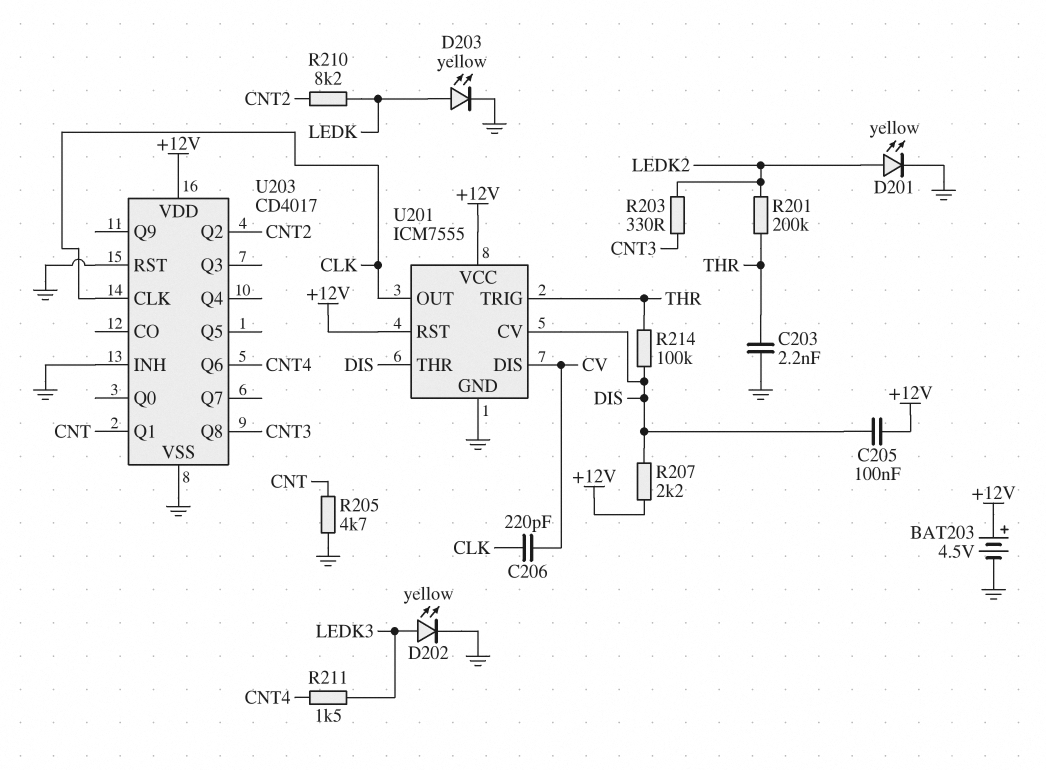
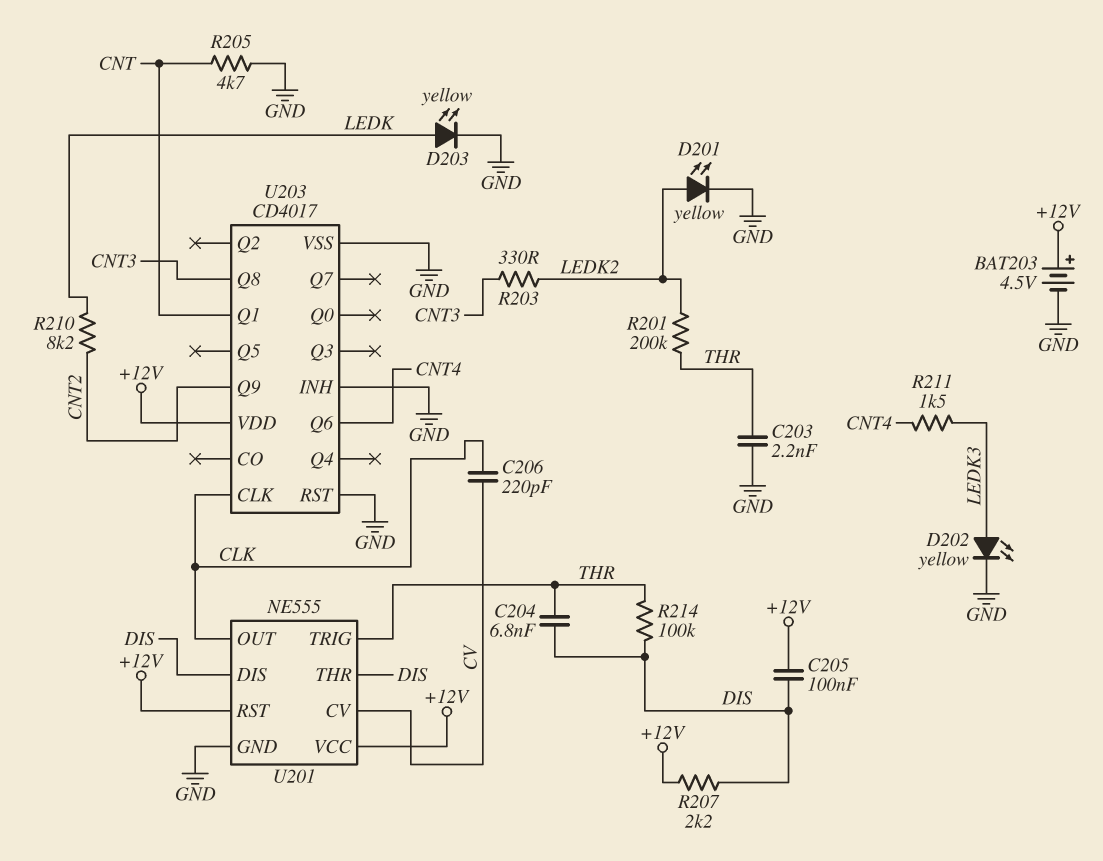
C204: none -> 6.8nF (DIS, THR)
U201: ICM7555 -> NE555
U201 pin CV: DIS -> CV
U201 pin DIS: CV -> DIS
U203 pin Q2: CNT2 -> none
U203 pin Q9: none -> CNT2

